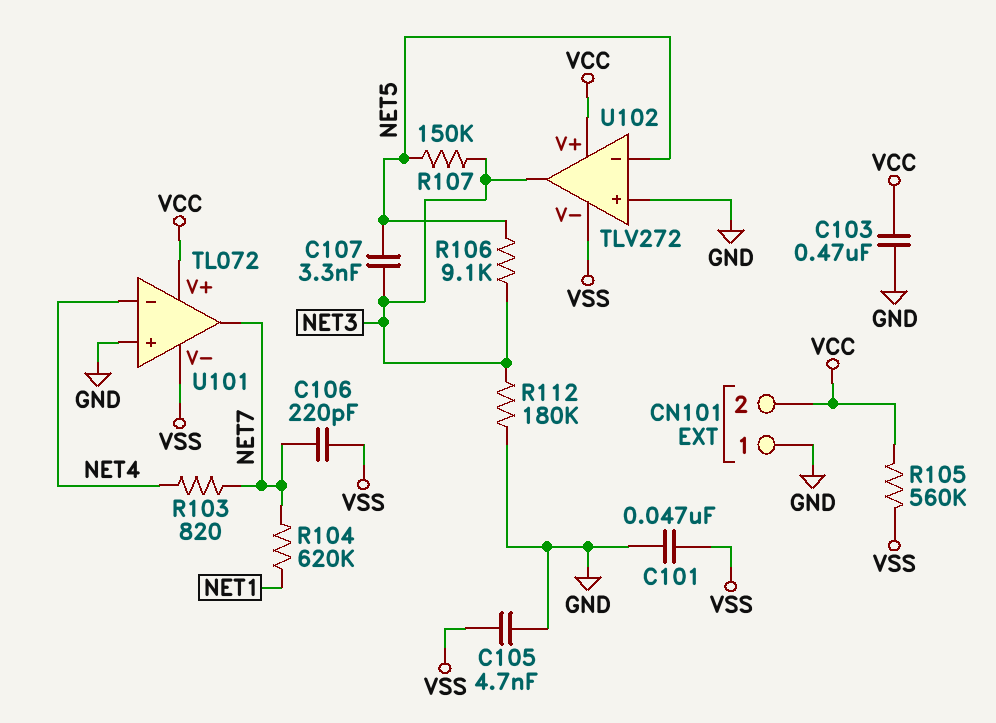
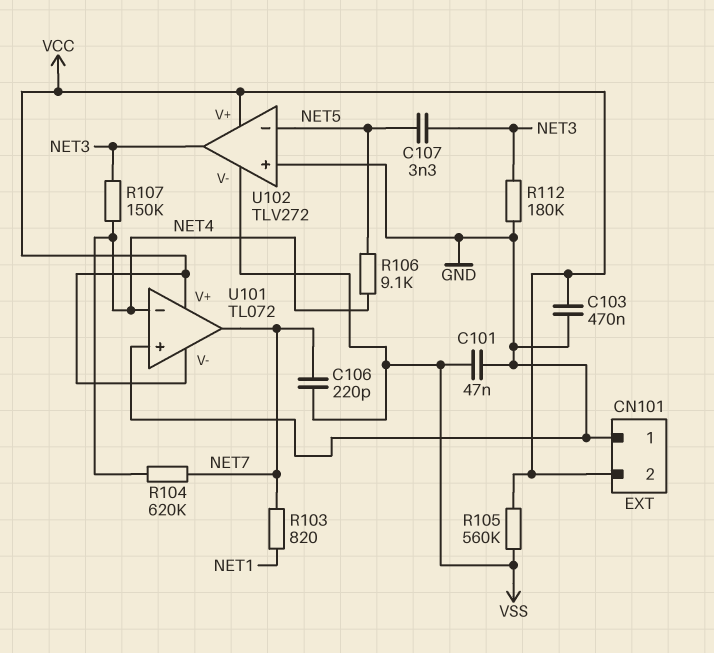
C105: 4.7nF (GND, VSS) -> none
R103: 820 (NET4, NET7) -> 820 (NET1, NET7)
R104: 620k (NET1, NET7) -> 620k (NET4, NET7)
R106: 9.1k (NET3, NET5) -> 9.1k (NET4, NET5)
R107: 150k (NET3, NET5) -> 150k (NET3, NET4)
U101 pin V-: VSS -> VCC

